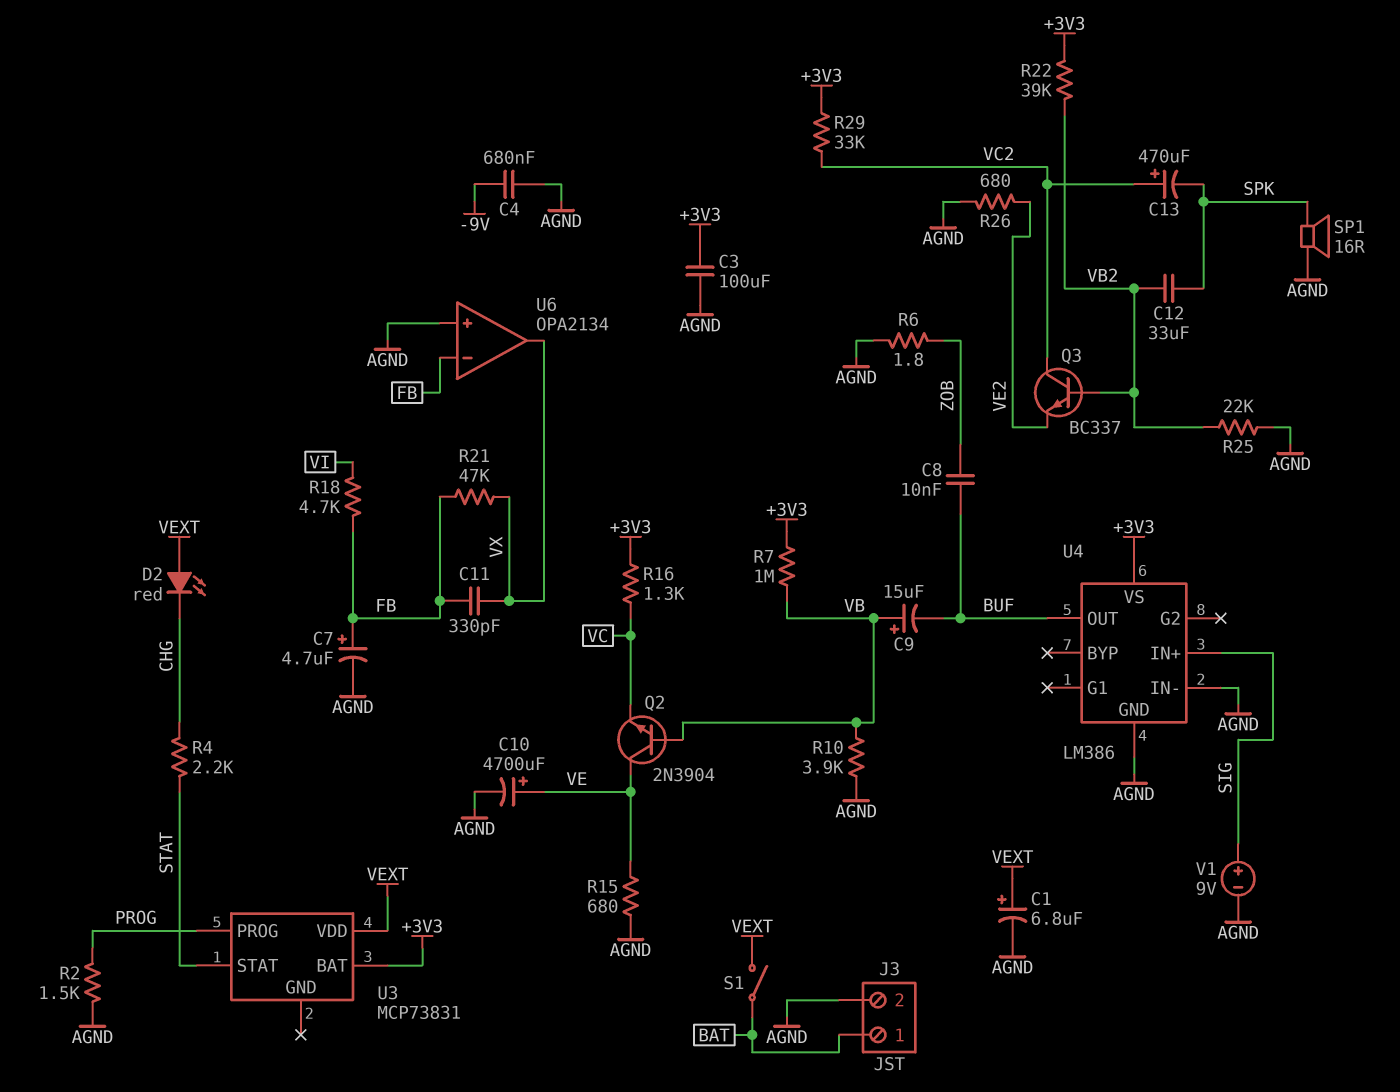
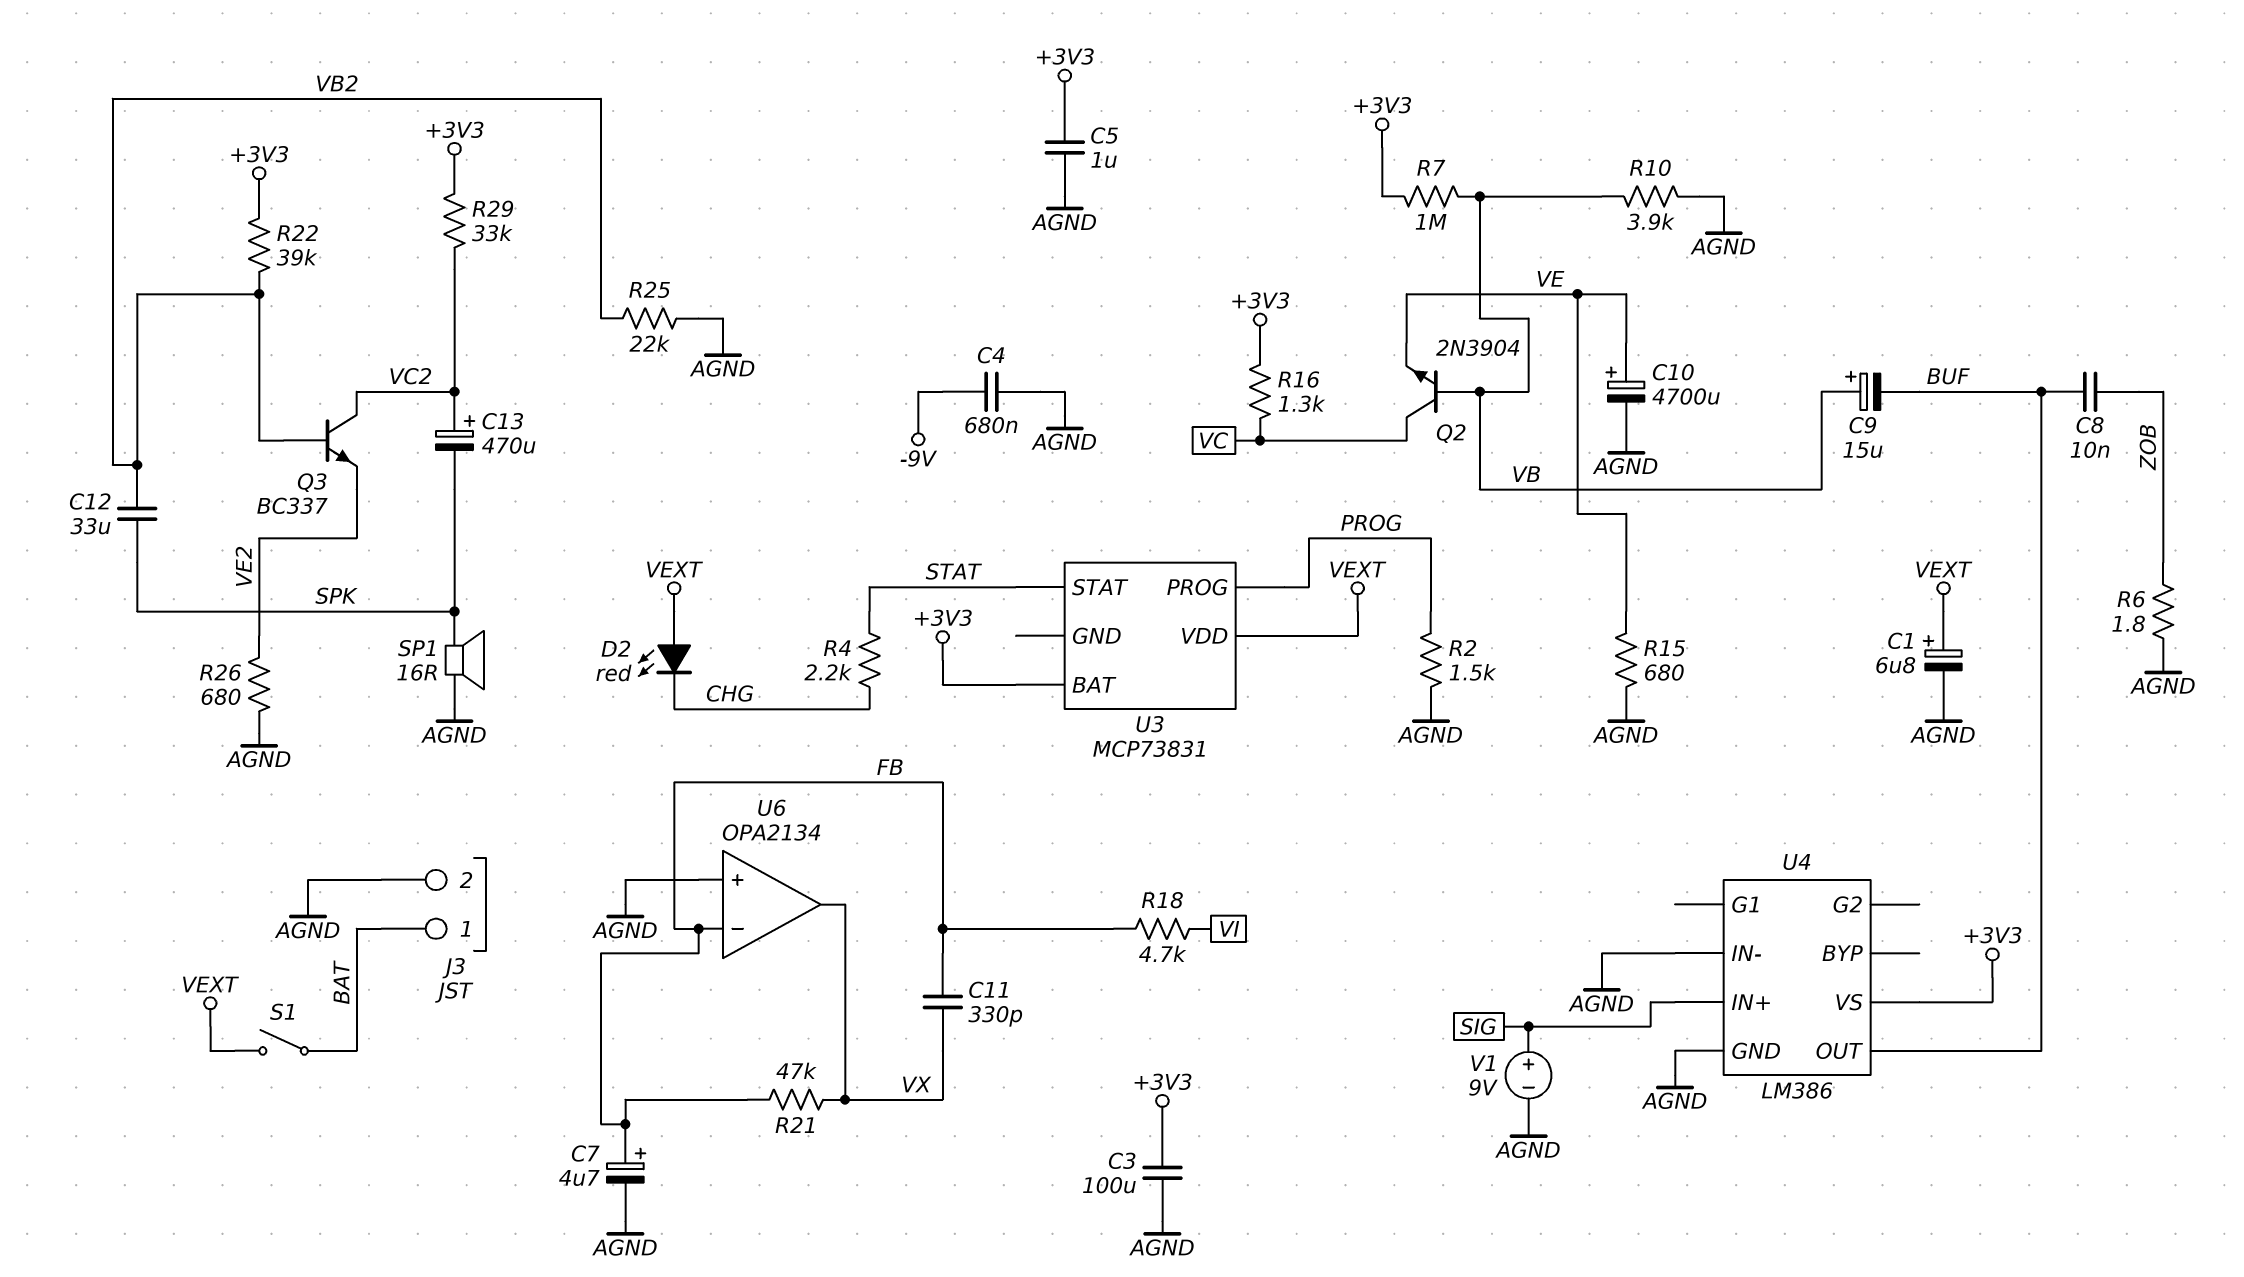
C5: none -> 1uF (+3V3, AGND)
Q2: NPN 2N3904 (B VB, C VE, E VC) -> NPN 2N3904 (B VB, C VC, E VE)

